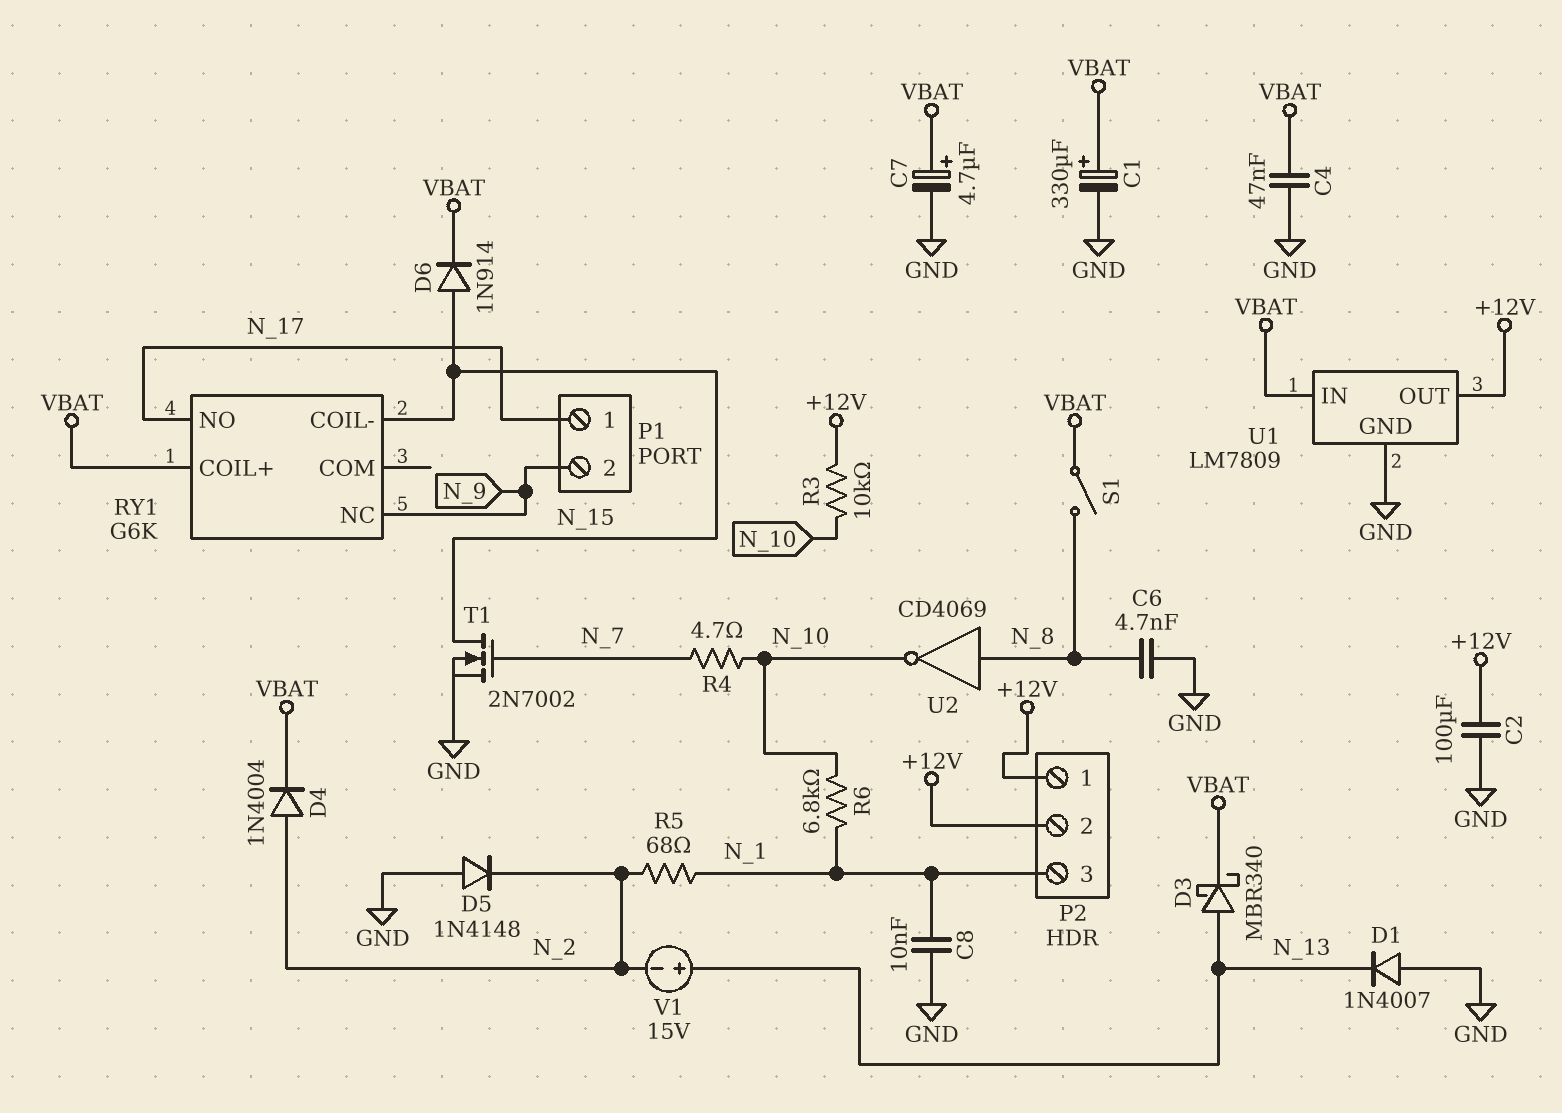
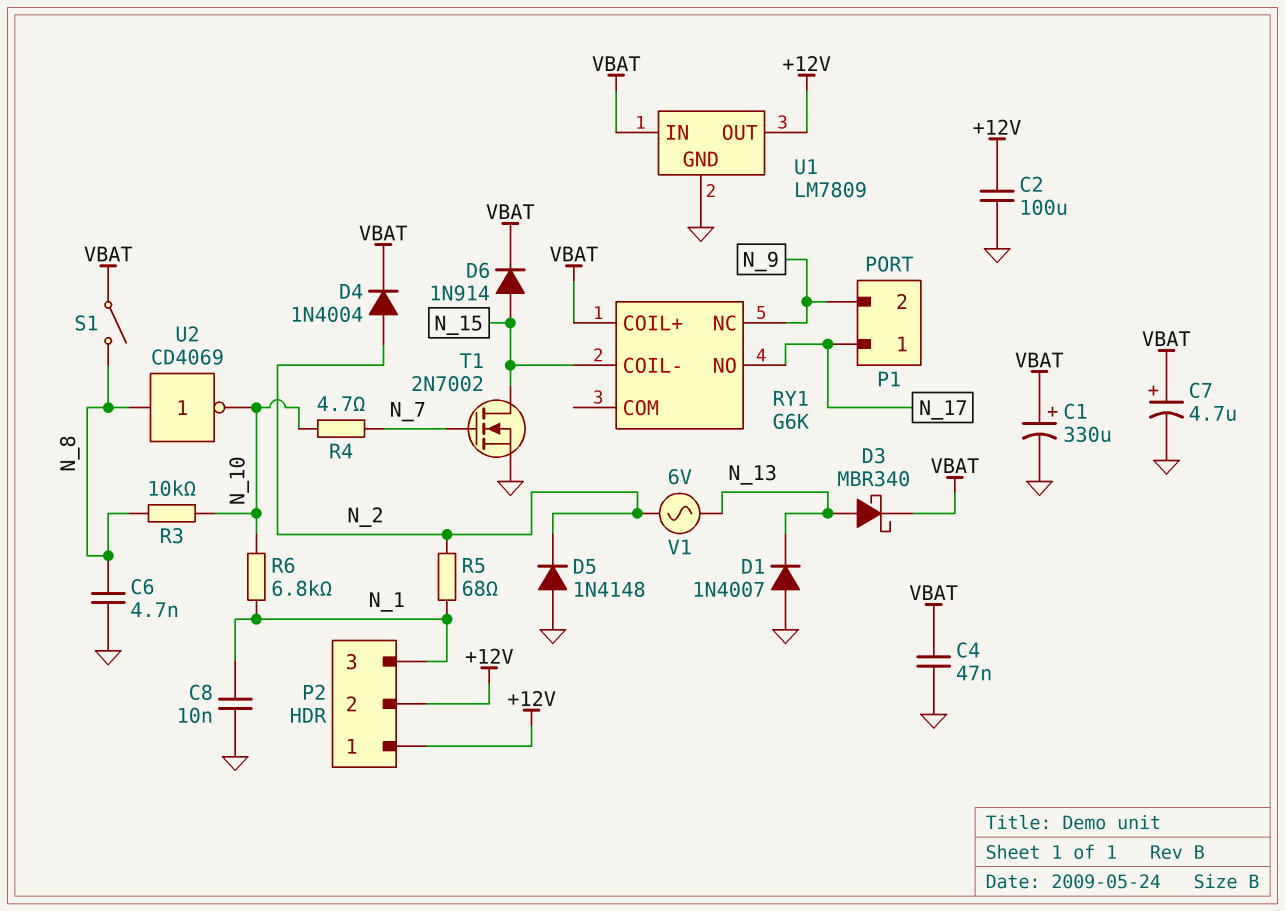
R3: 10k (+12V, N_10) -> 10k (N_8, N_10)
V1: 15V (plus N_13, minus N_2) -> AC 6V (N_2, N_13)

